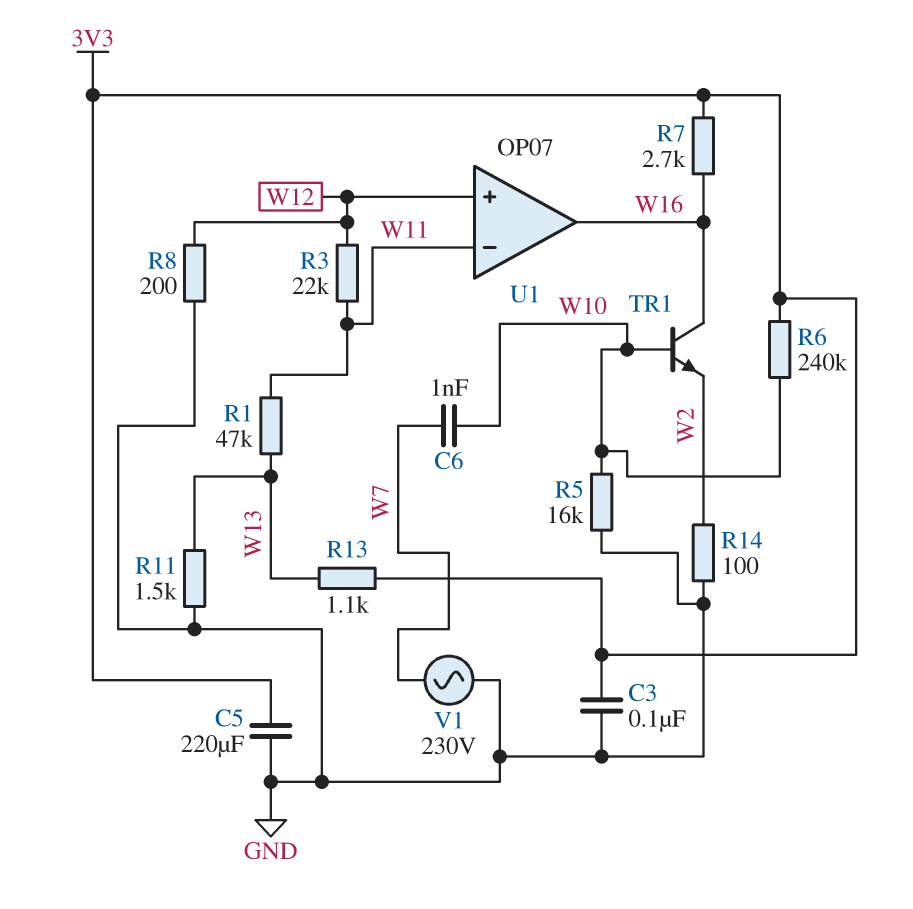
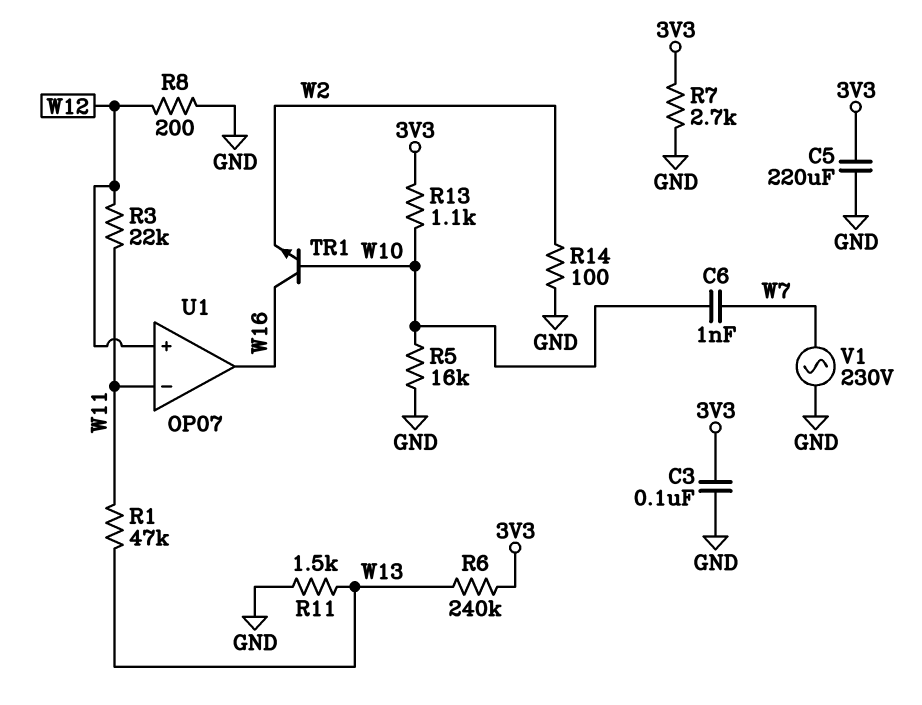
R6: 240k (3V3, W10) -> 240k (3V3, W13)
R7: 2.7k (3V3, W16) -> 2.7k (3V3, GND)
R13: 1.1k (3V3, W13) -> 1.1k (3V3, W10)

